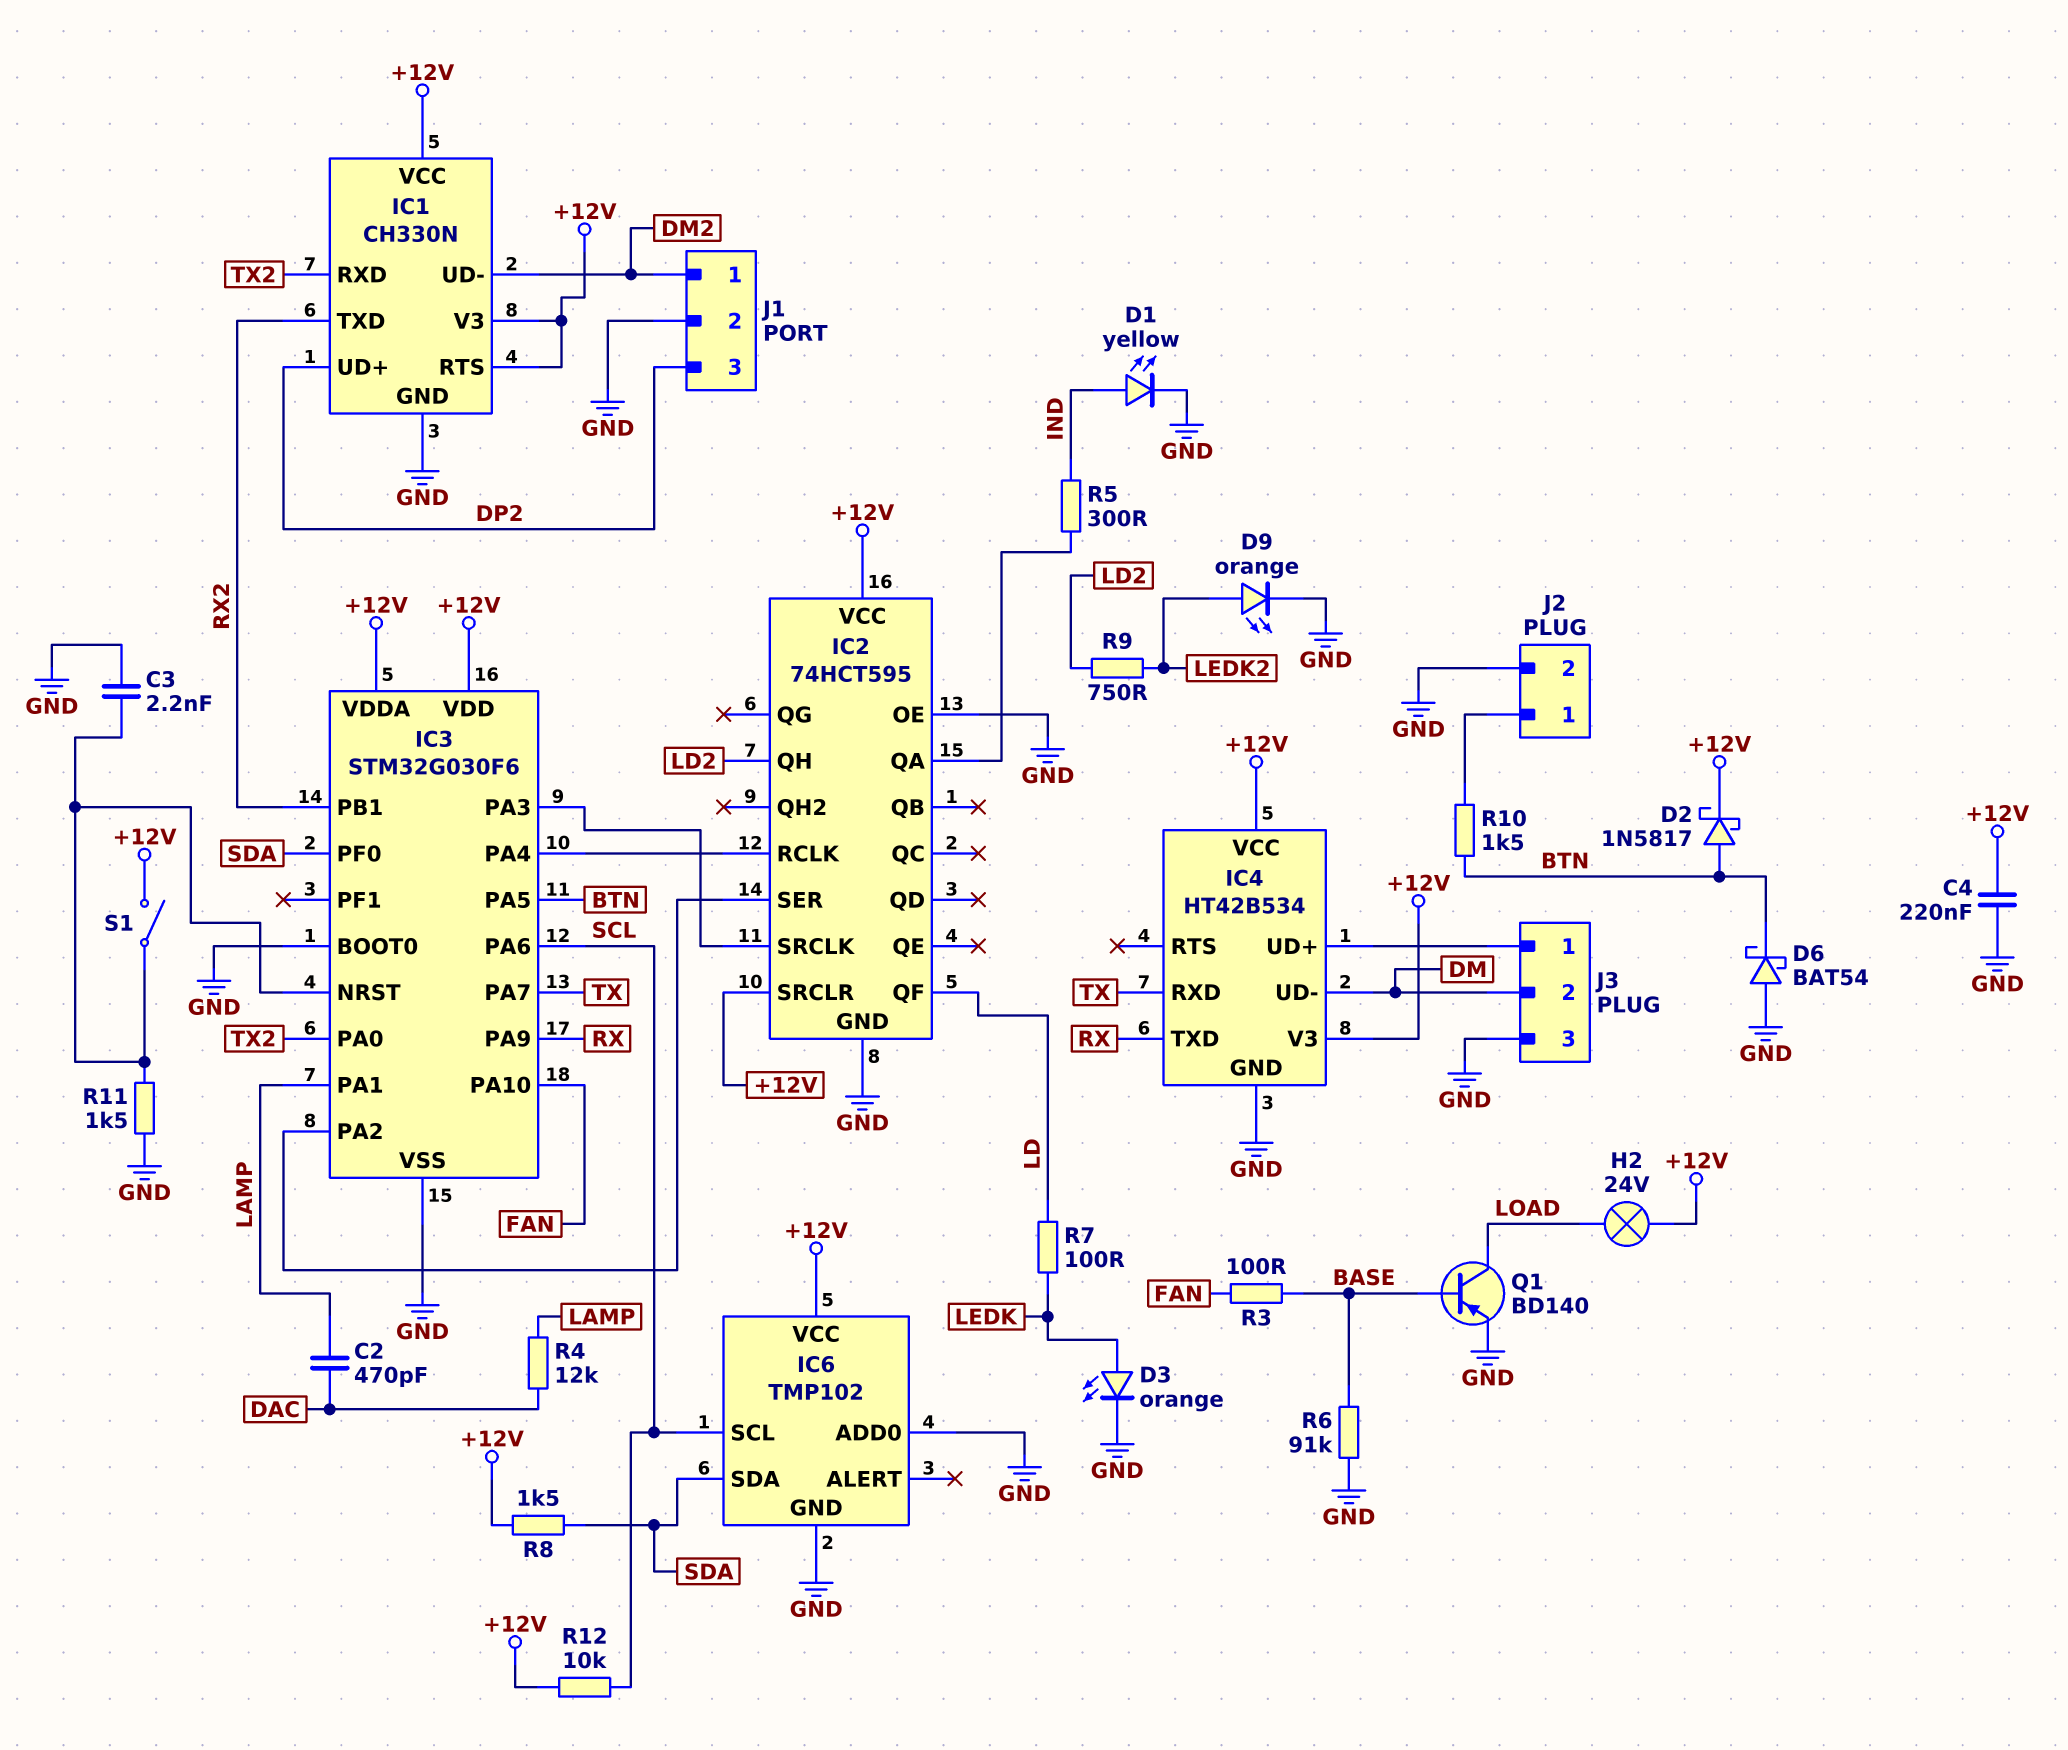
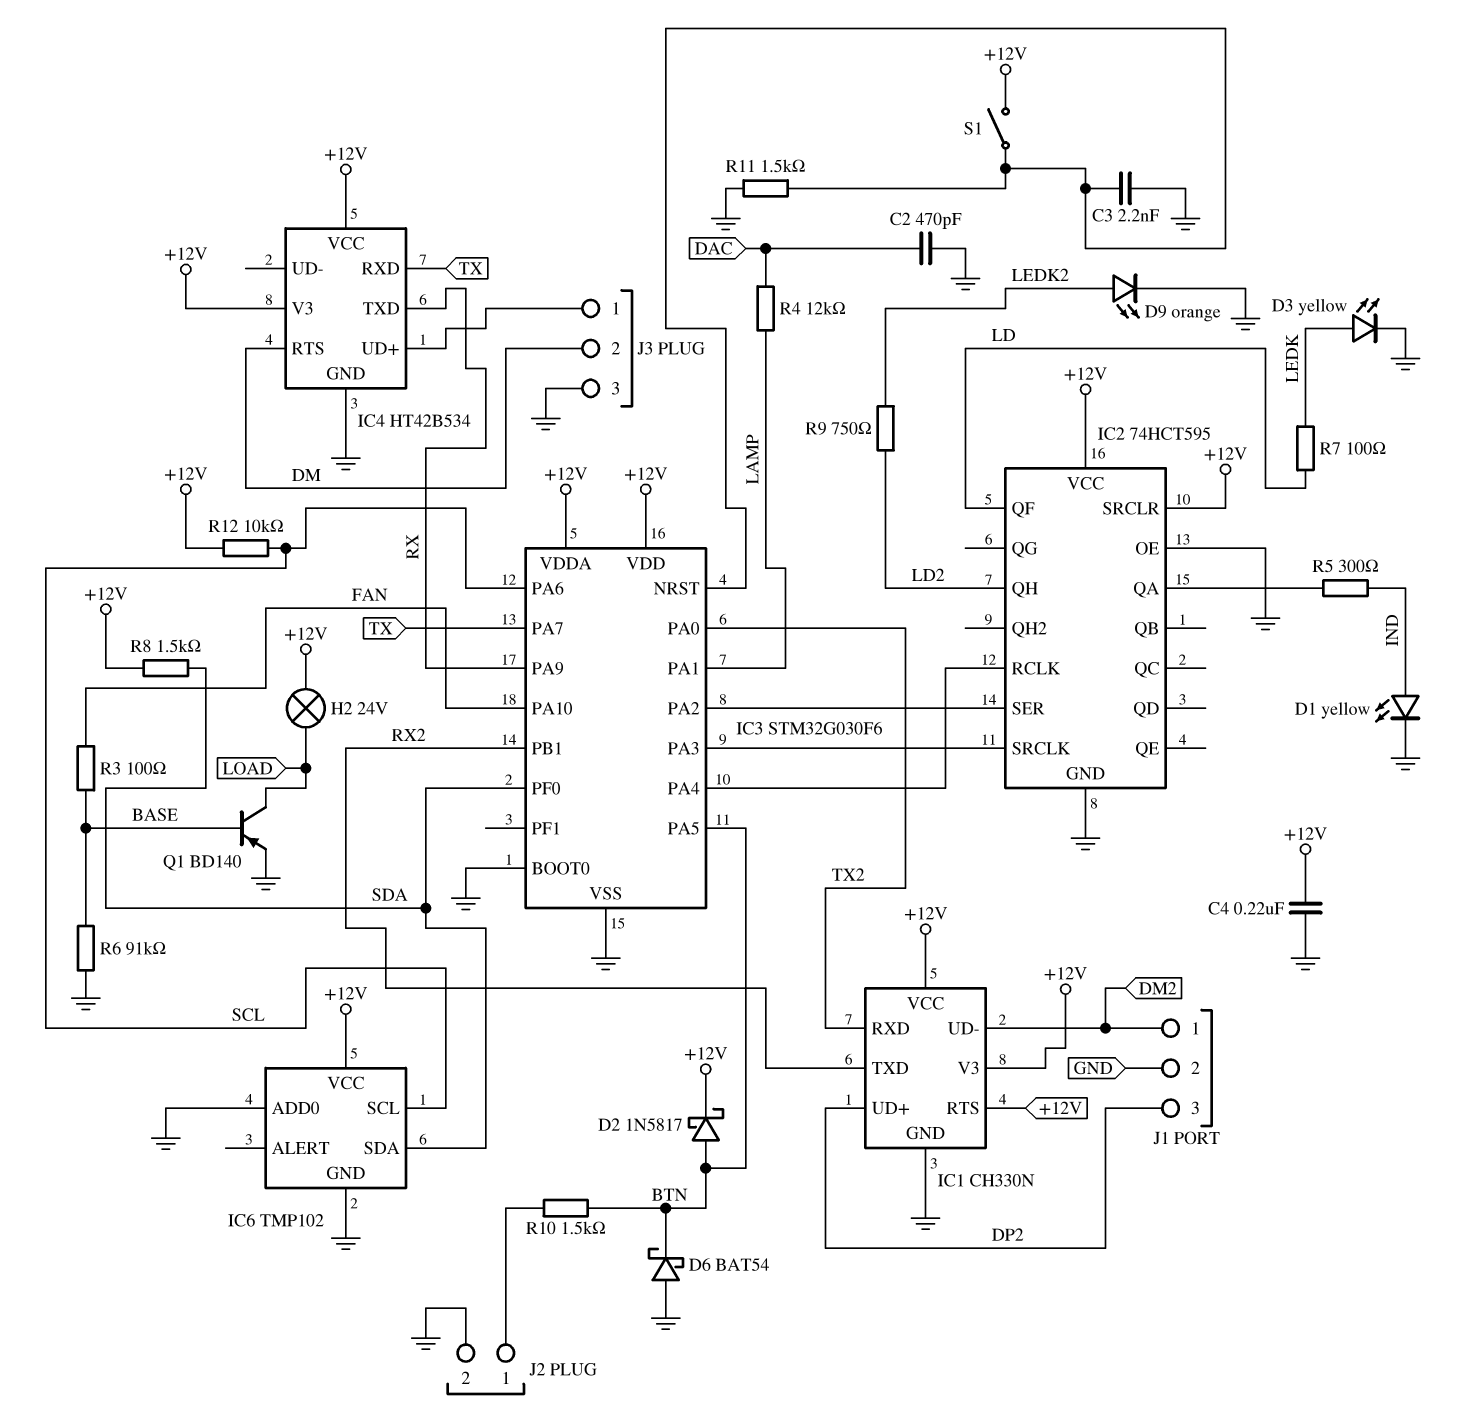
C2: 470pF (DAC, LAMP) -> 470pF (DAC, GND)
D3: LED orange (A LEDK, K GND) -> LED yellow (A LEDK, K GND)
IC4 pin RTS: none -> DM
IC4 pin UD-: DM -> none

